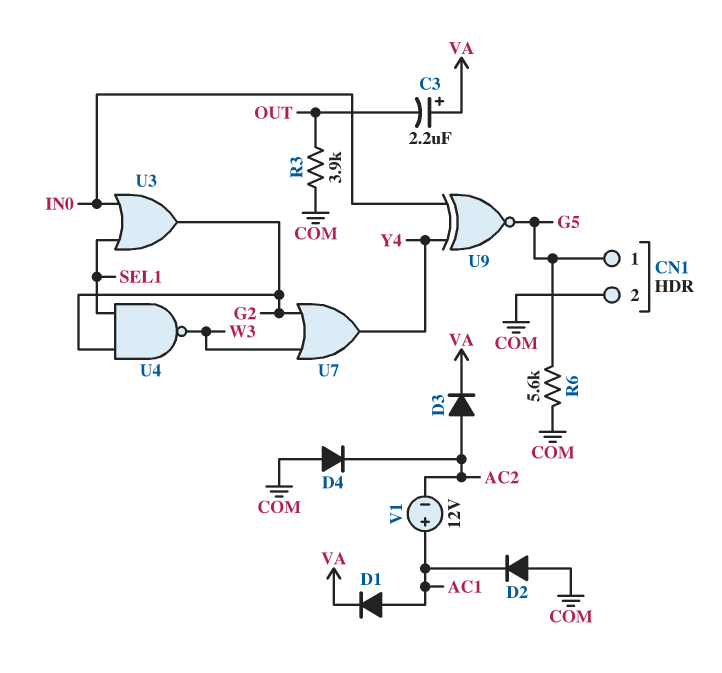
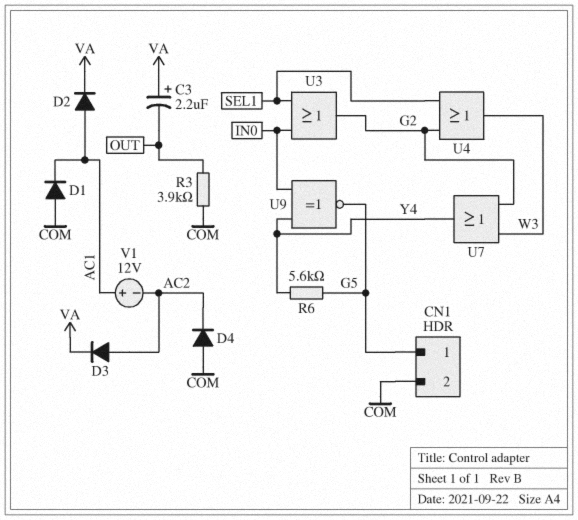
D1: diode (A AC1, K VA) -> diode (A COM, K AC1)
D2: diode (A COM, K AC1) -> diode (A AC1, K VA)
R6: 5.6k (COM, G5) -> 5.6k (G5, Y4)
U4: NAND (in G2, in SEL1, out W3) -> OR (in G2, in SEL1, out W3)

